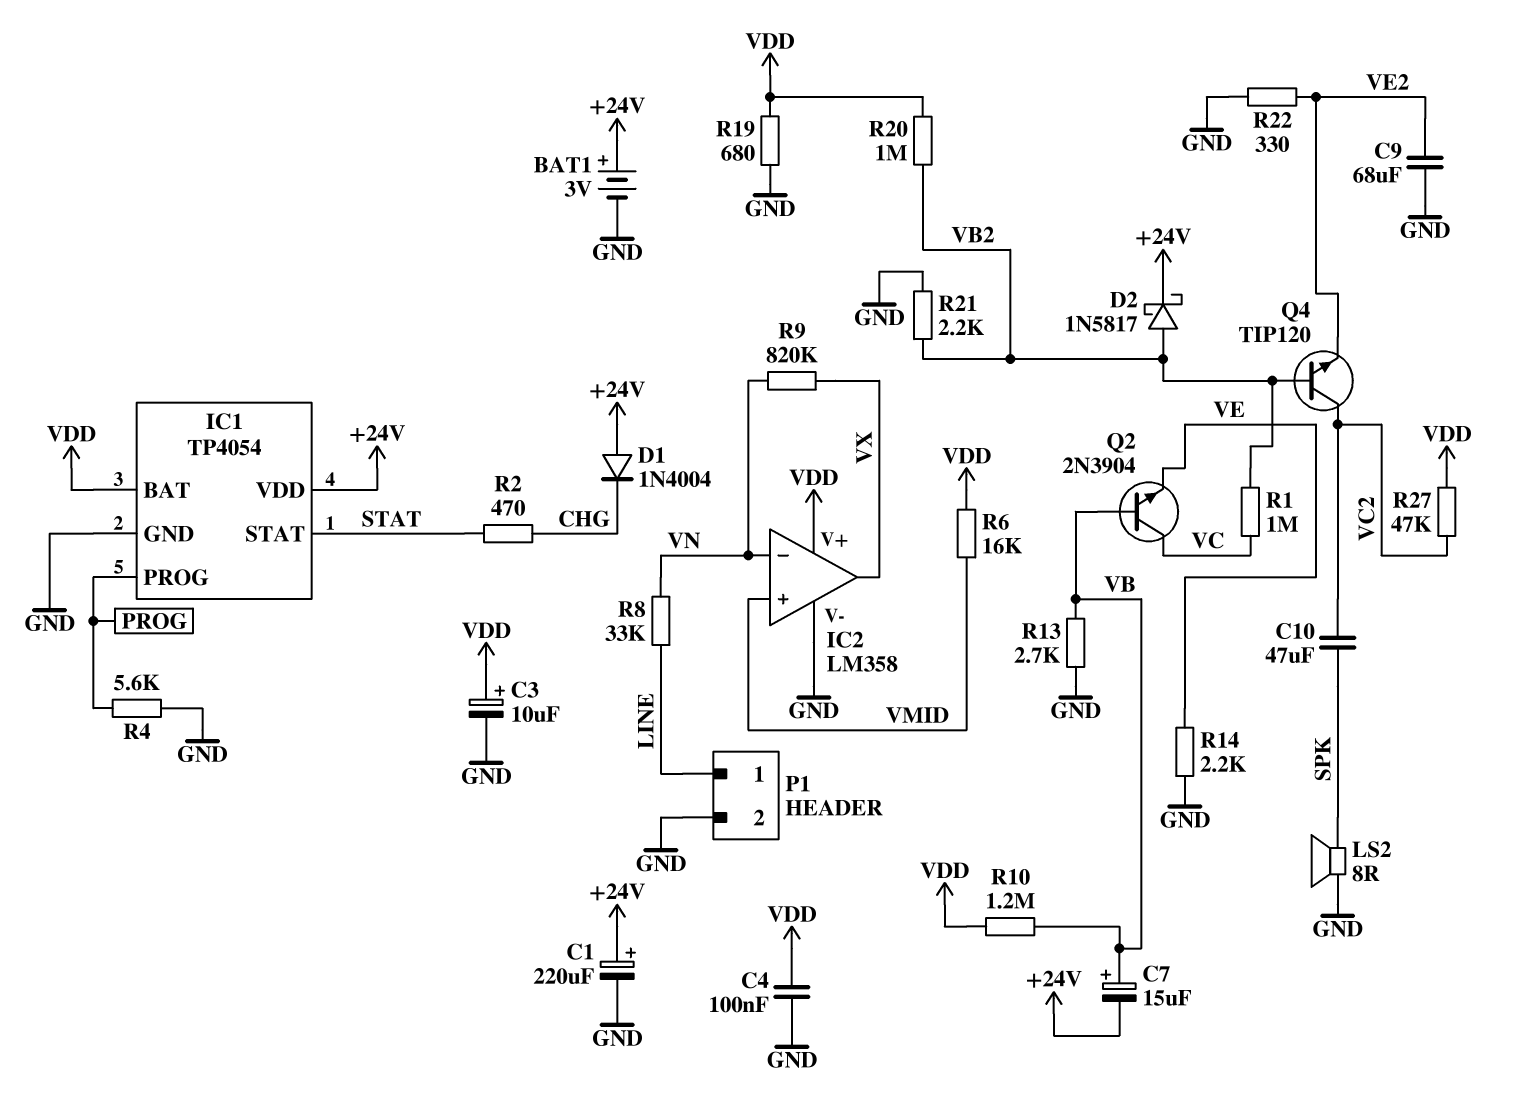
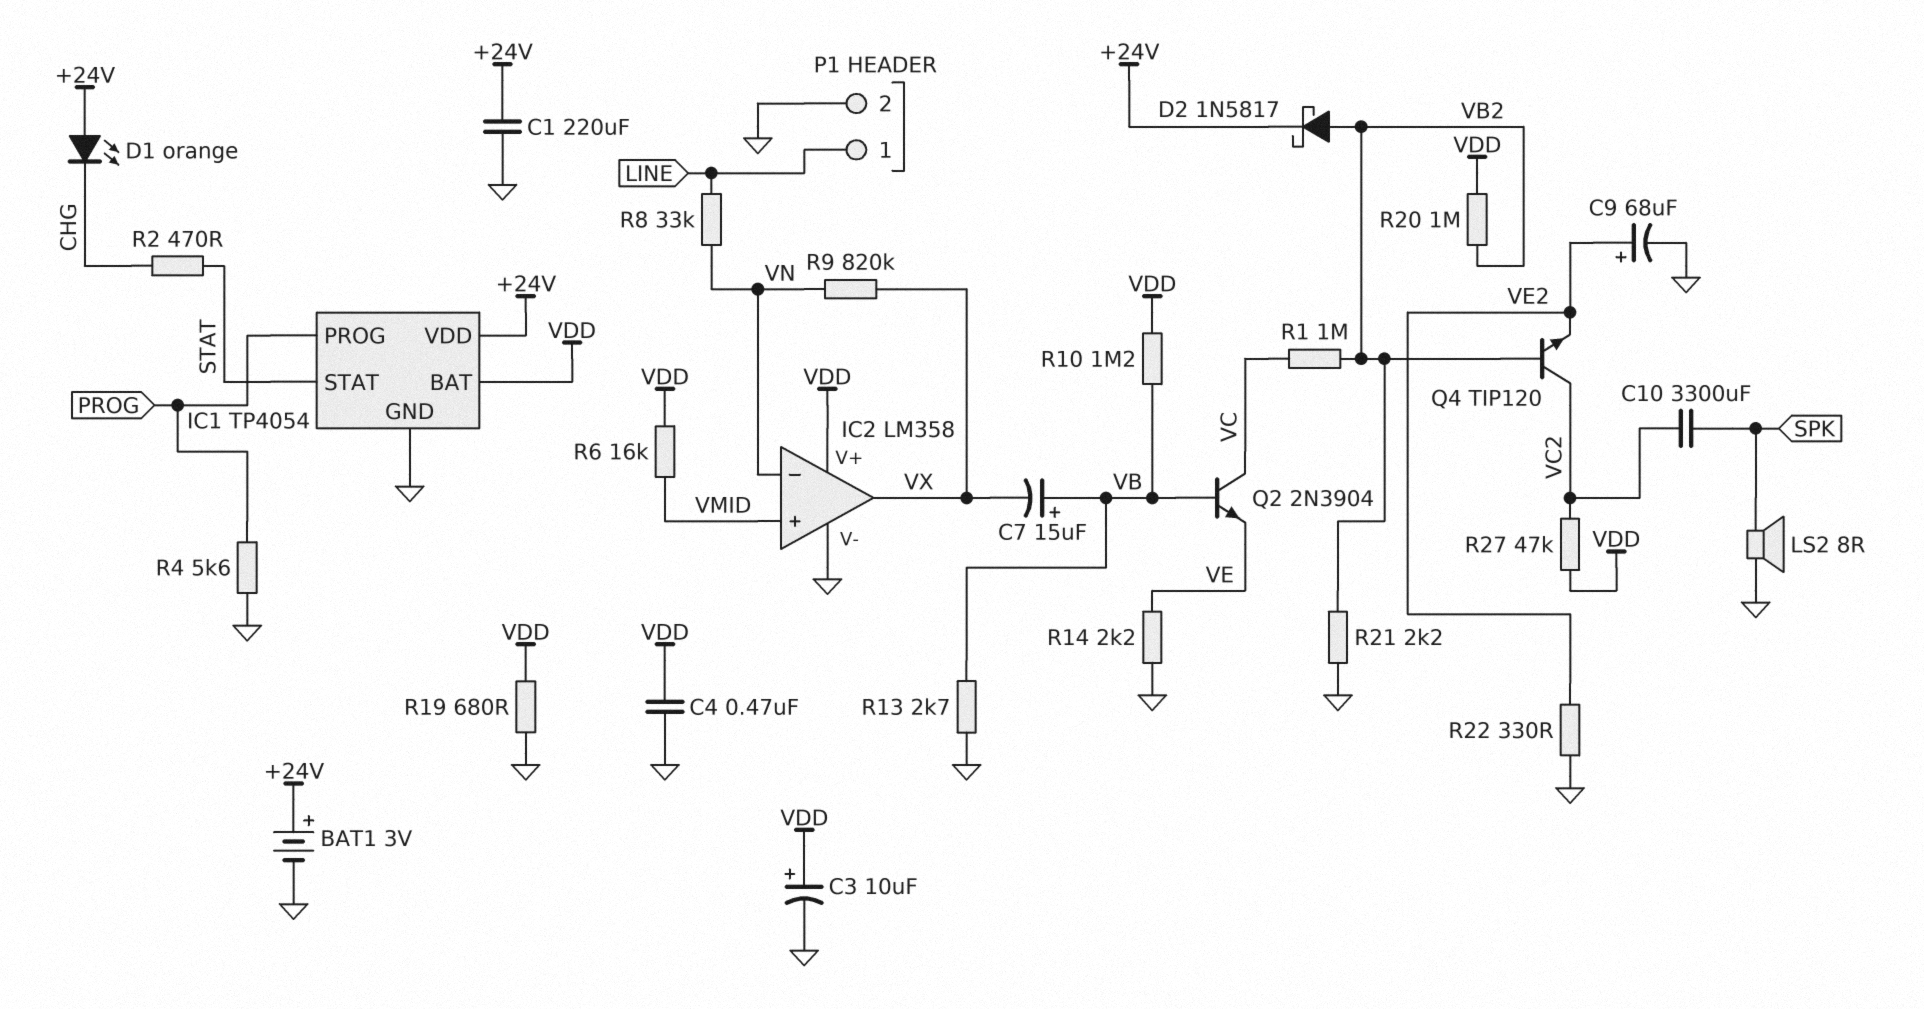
C1: 220uF (plus +24V, minus GND) -> 220uF (+24V, GND)
C4: 100nF (GND, VDD) -> 470nF (GND, VDD)
C7: 15uF (plus VB, minus +24V) -> 15uF (plus VB, minus VX)
C9: 68uF (GND, VE2) -> 68uF (plus VE2, minus GND)
C10: 47uF (SPK, VC2) -> 3300uF (SPK, VC2)
D1: diode 1N4004 (A +24V, K CHG) -> LED orange (A +24V, K CHG)

